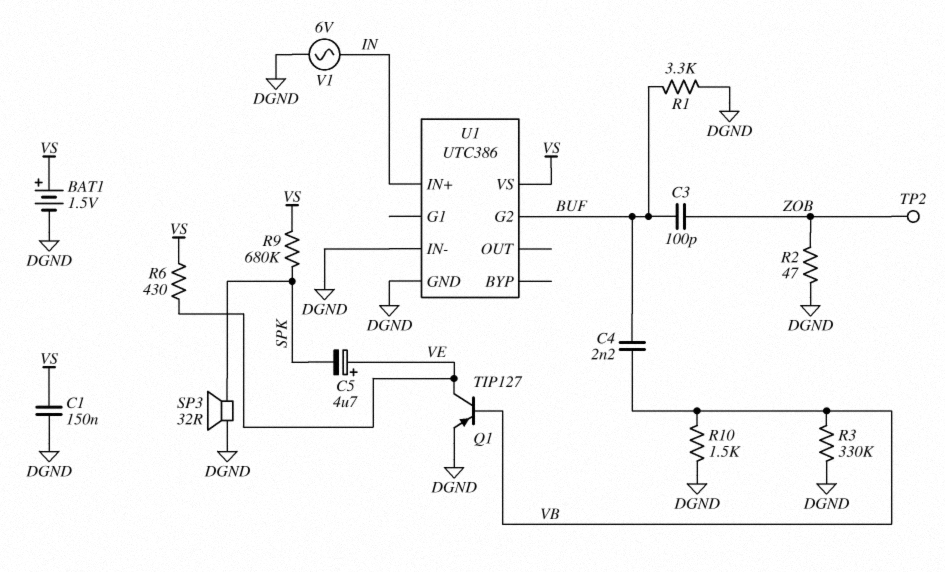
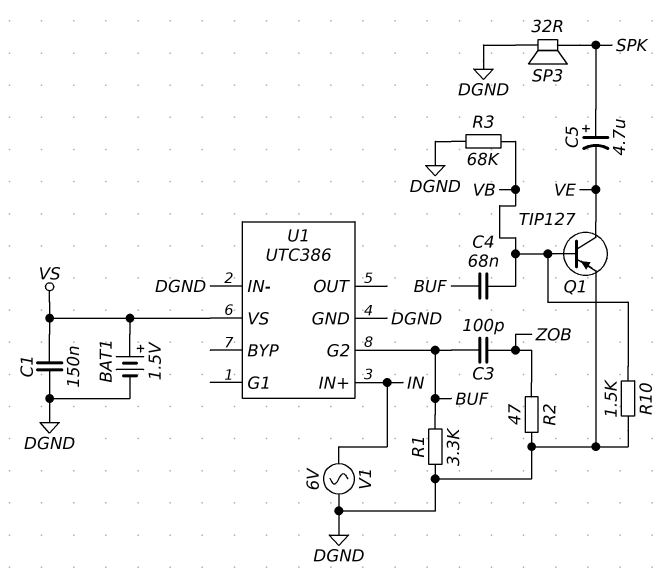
C4: 2.2nF (BUF, VB) -> 68nF (BUF, VB)
C5: 4.7uF (plus VE, minus SPK) -> 4.7uF (plus SPK, minus VE)
R3: 330k (DGND, VB) -> 68k (DGND, VB)
R6: 430 (VE, VS) -> none
R9: 680k (SPK, VS) -> none
TP2: test point (ZOB) -> none

